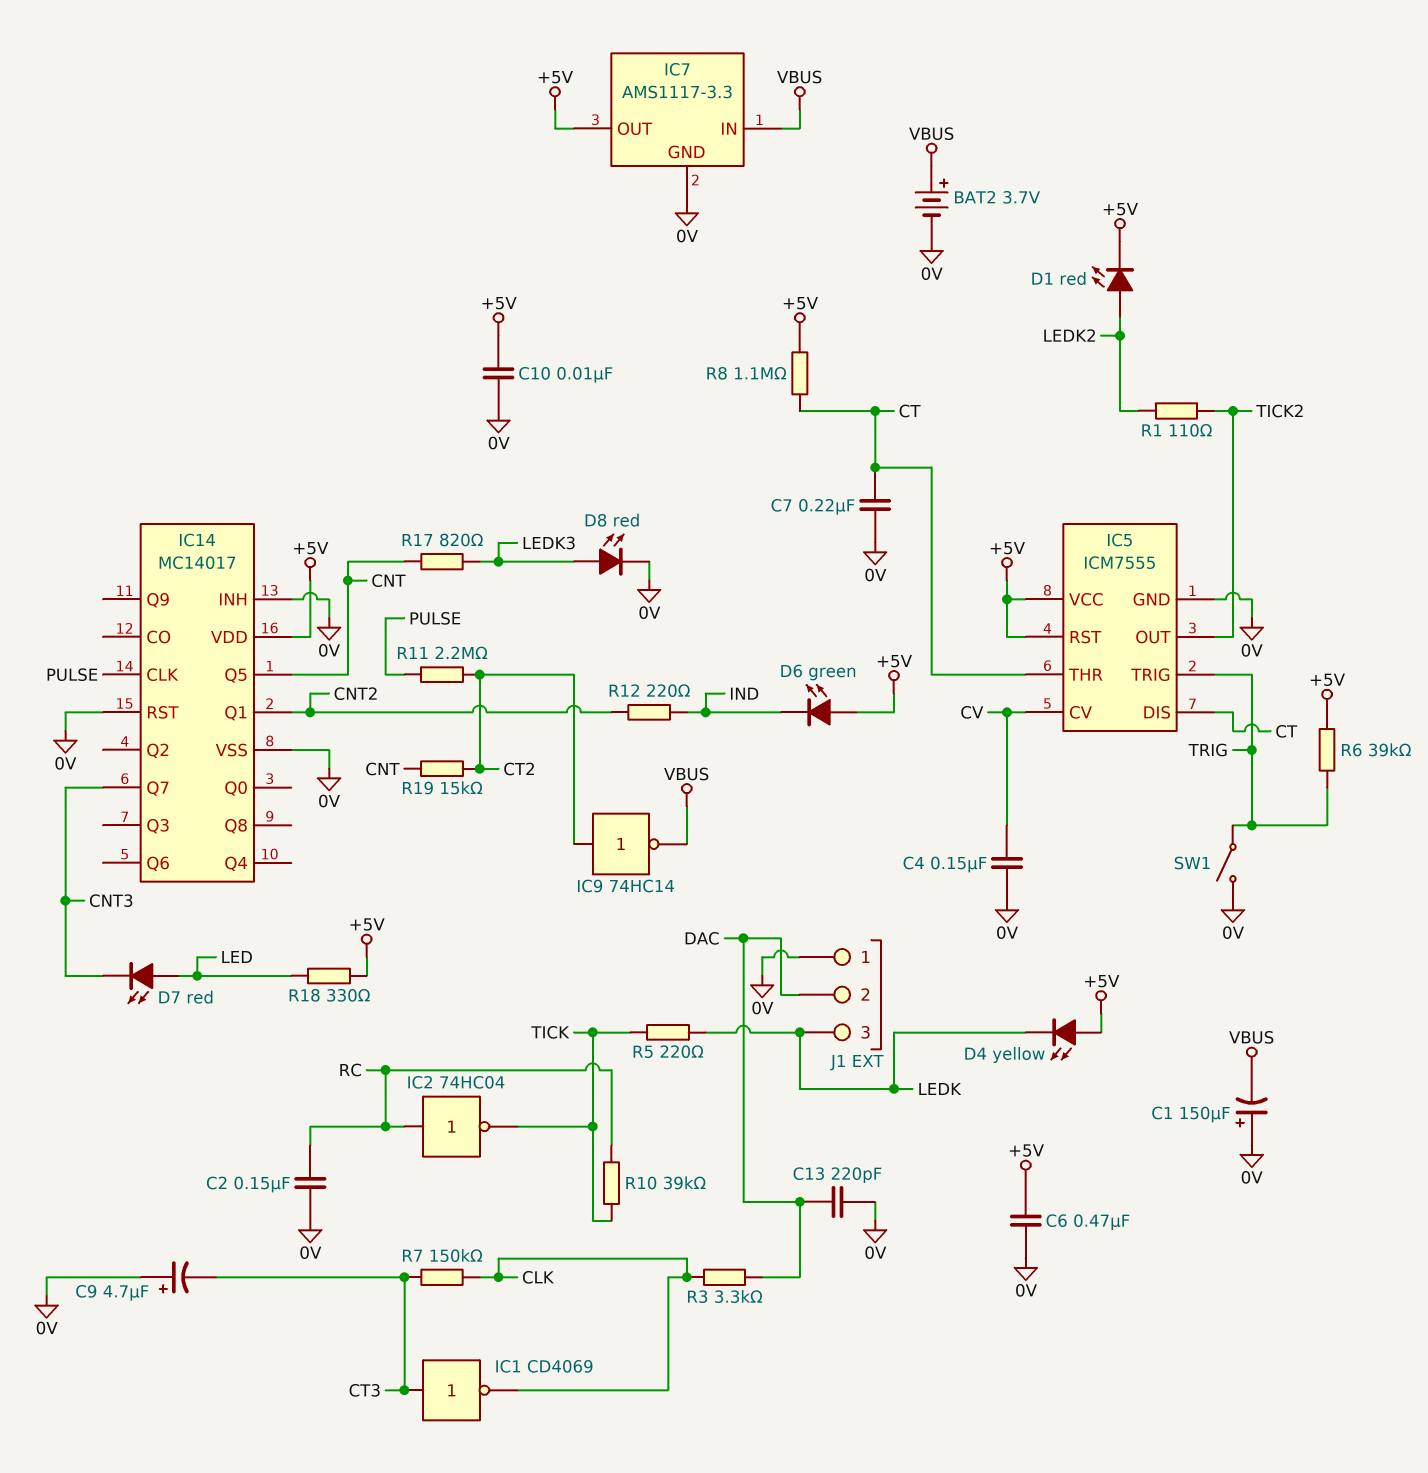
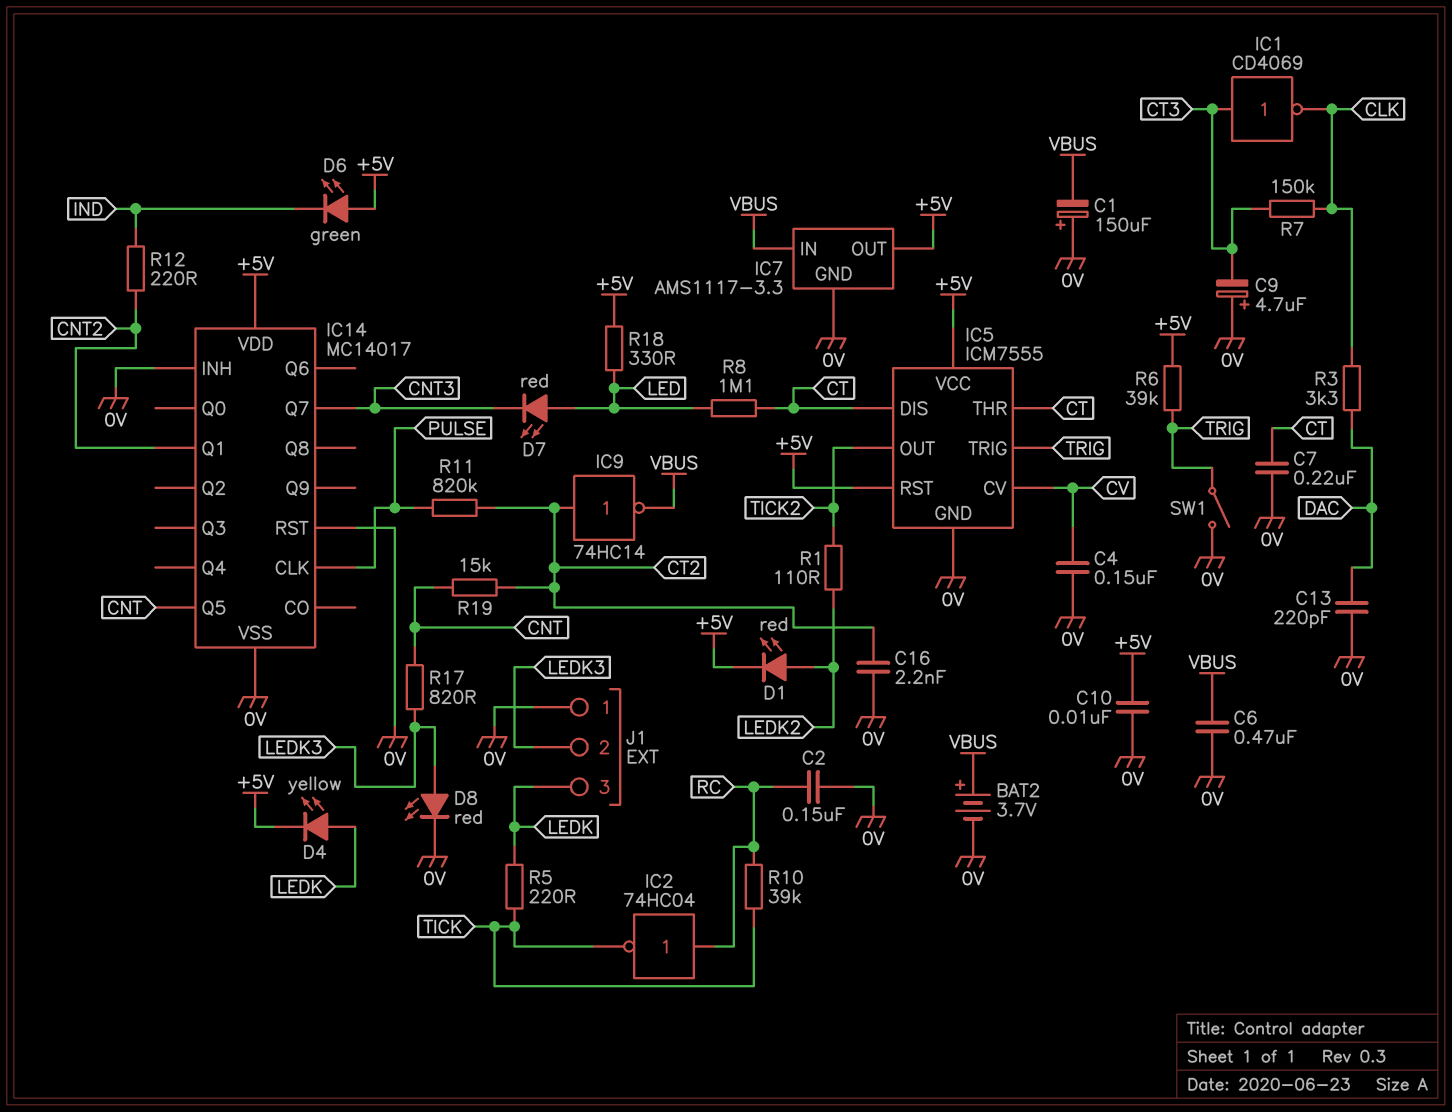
C6: 470nF (+5V, 0V) -> 470nF (0V, VBUS)
C16: none -> 2.2nF (0V, CT2)
D4: LED yellow (A +5V, K LEDK) -> LED yellow (A LEDK, K +5V)
J1 pin 2: DAC -> LEDK3
R8: 1.1M (+5V, CT) -> 1.1M (CT, LED)
R11: 2.2M (CT2, PULSE) -> 820k (CT2, PULSE)

